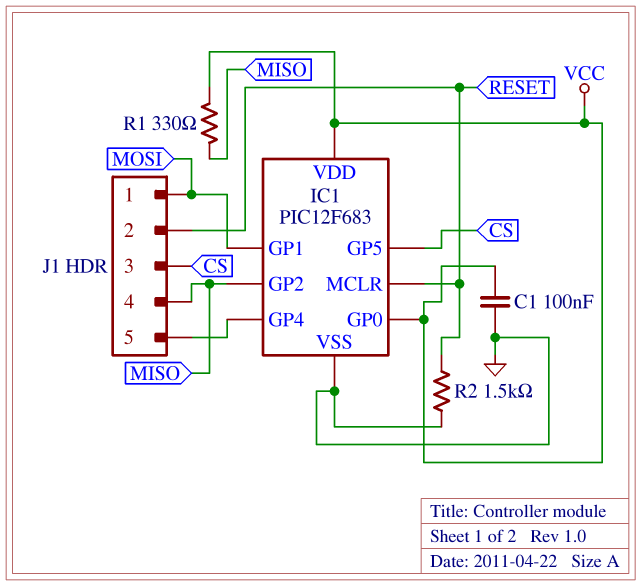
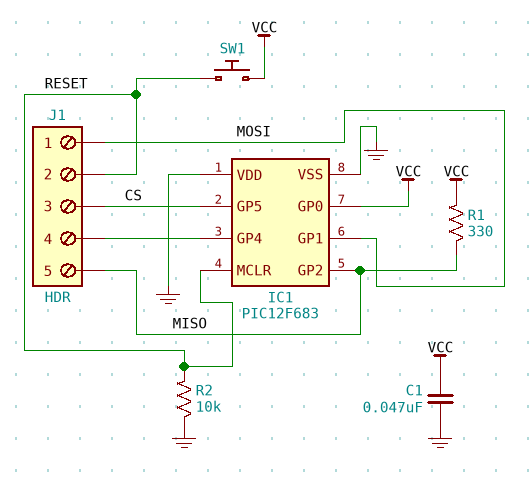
C1: 100nF (GND, VCC) -> 47nF (GND, VCC)
IC1 pin VDD: VCC -> GND
J1 pin 4: MISO -> IC1/GP4
J1 pin 5: IC1/GP4 -> MISO
R2: 1.5k (GND, RESET) -> 10k (GND, RESET)
SW1: none -> button (RESET, VCC)

